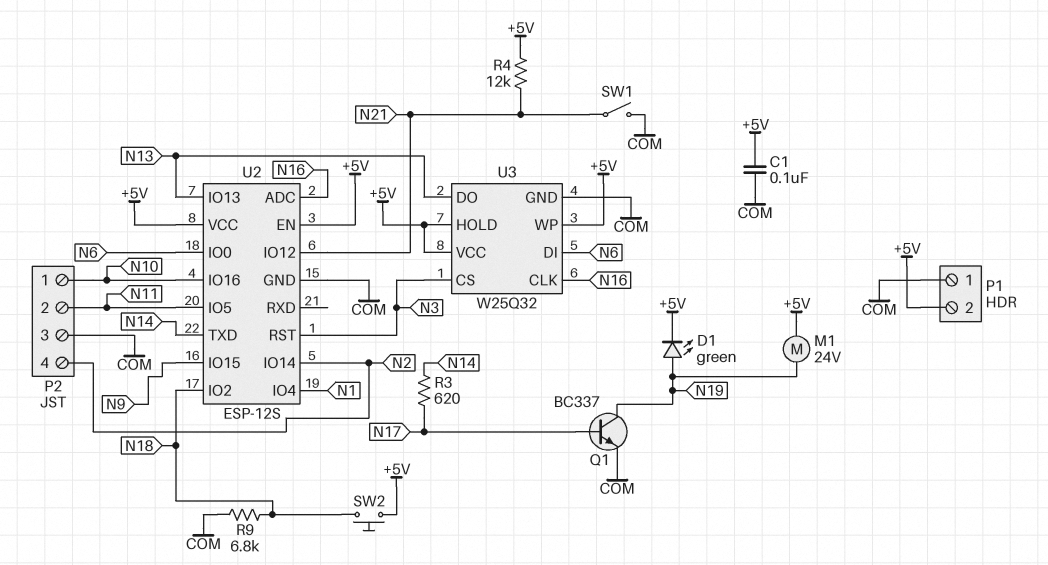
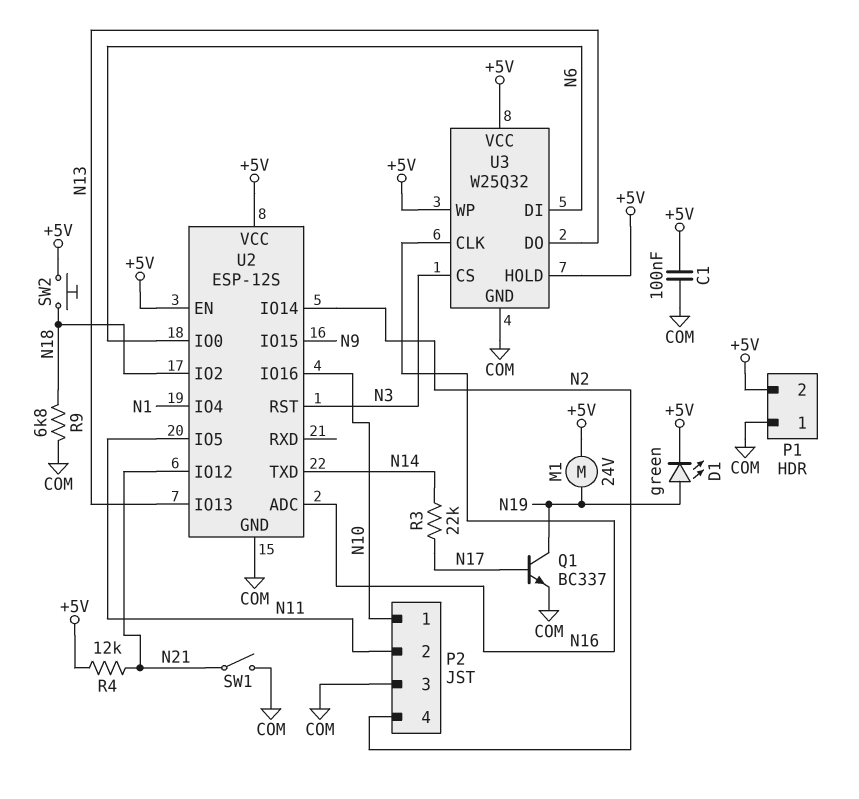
R3: 620 (N14, N17) -> 22k (N14, N17)

